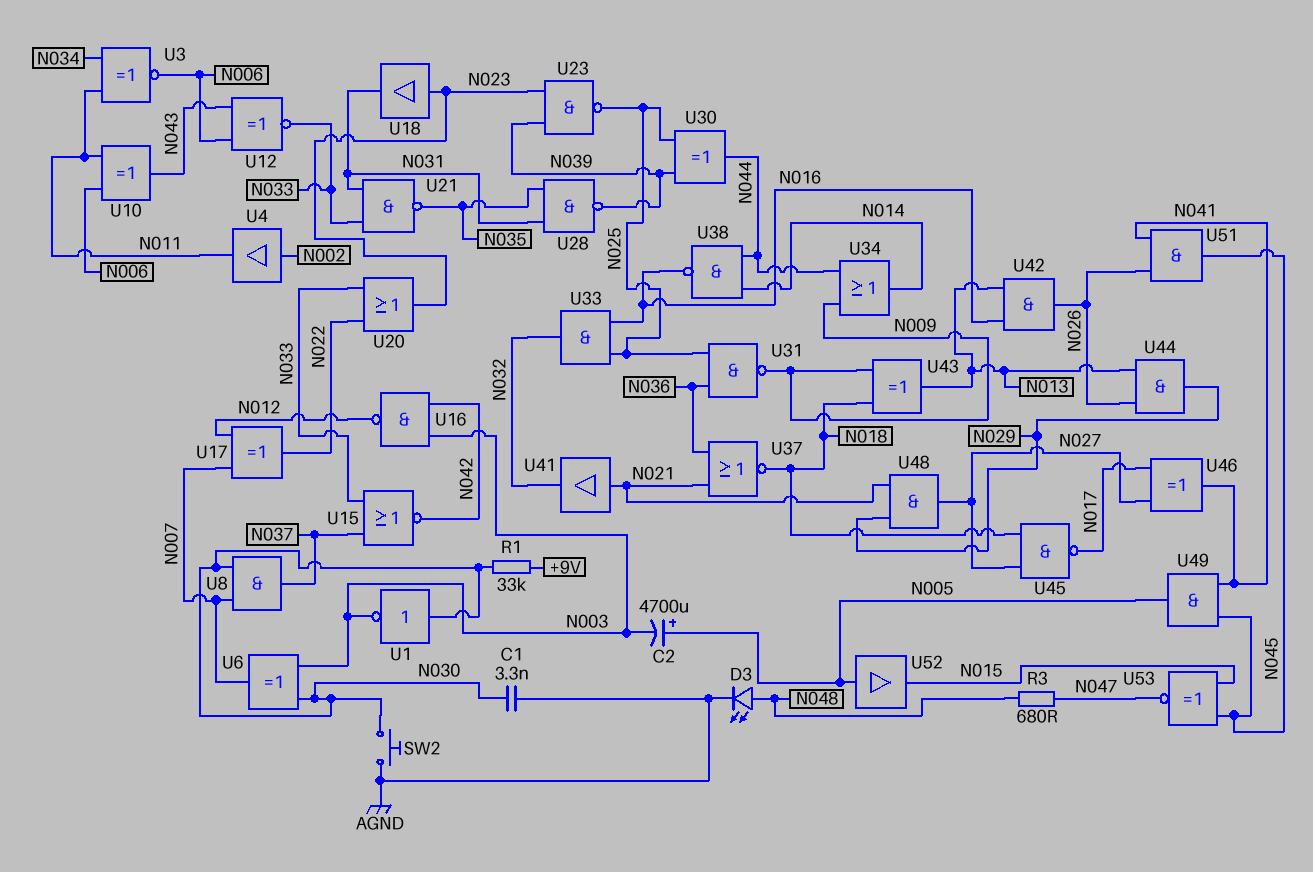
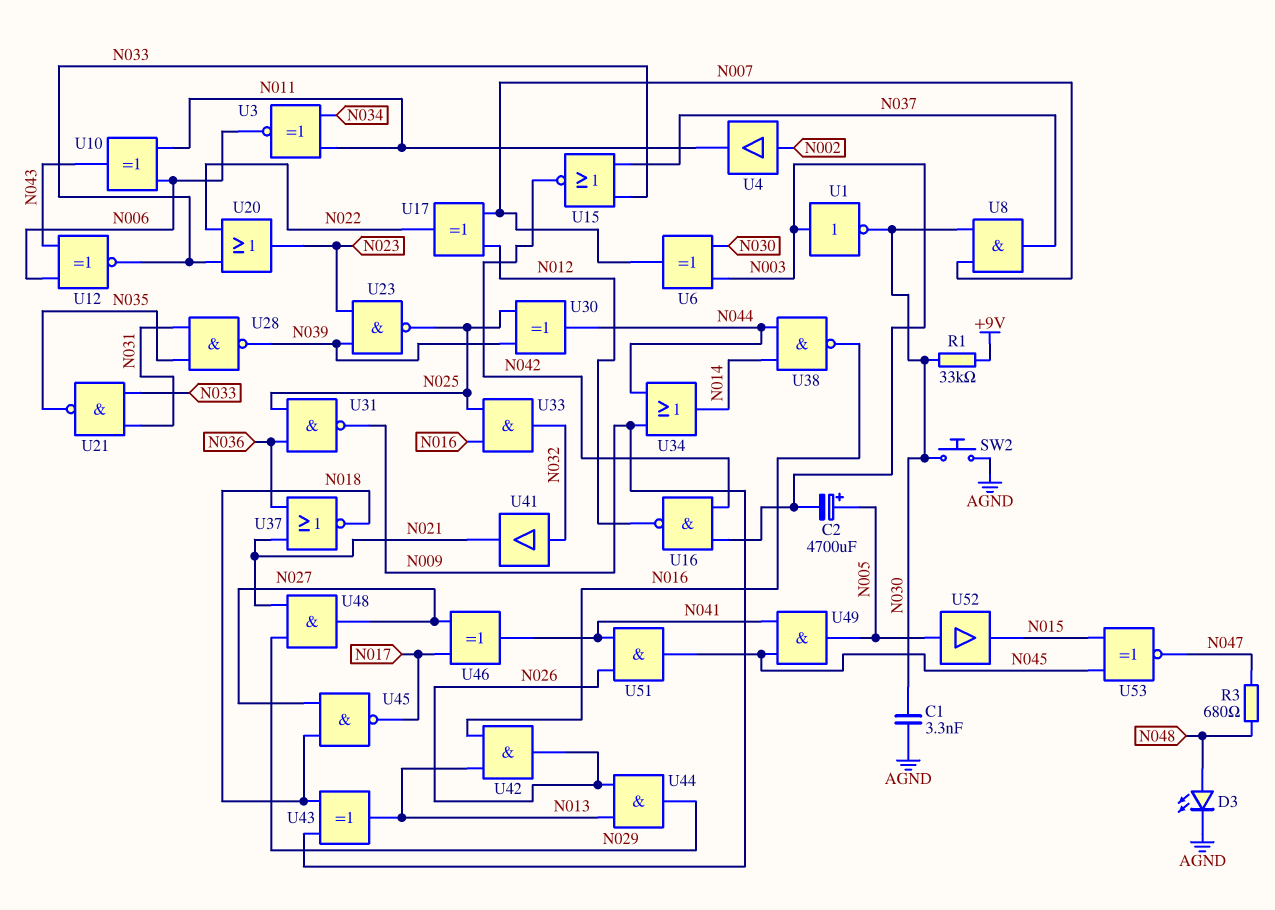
U1: NOT (in N030, out N003) -> NOT (in N003, out N030)
U18: buffer (in N023, out N031) -> none
U41: buffer (in N021, out N032) -> buffer (in N032, out N021)

